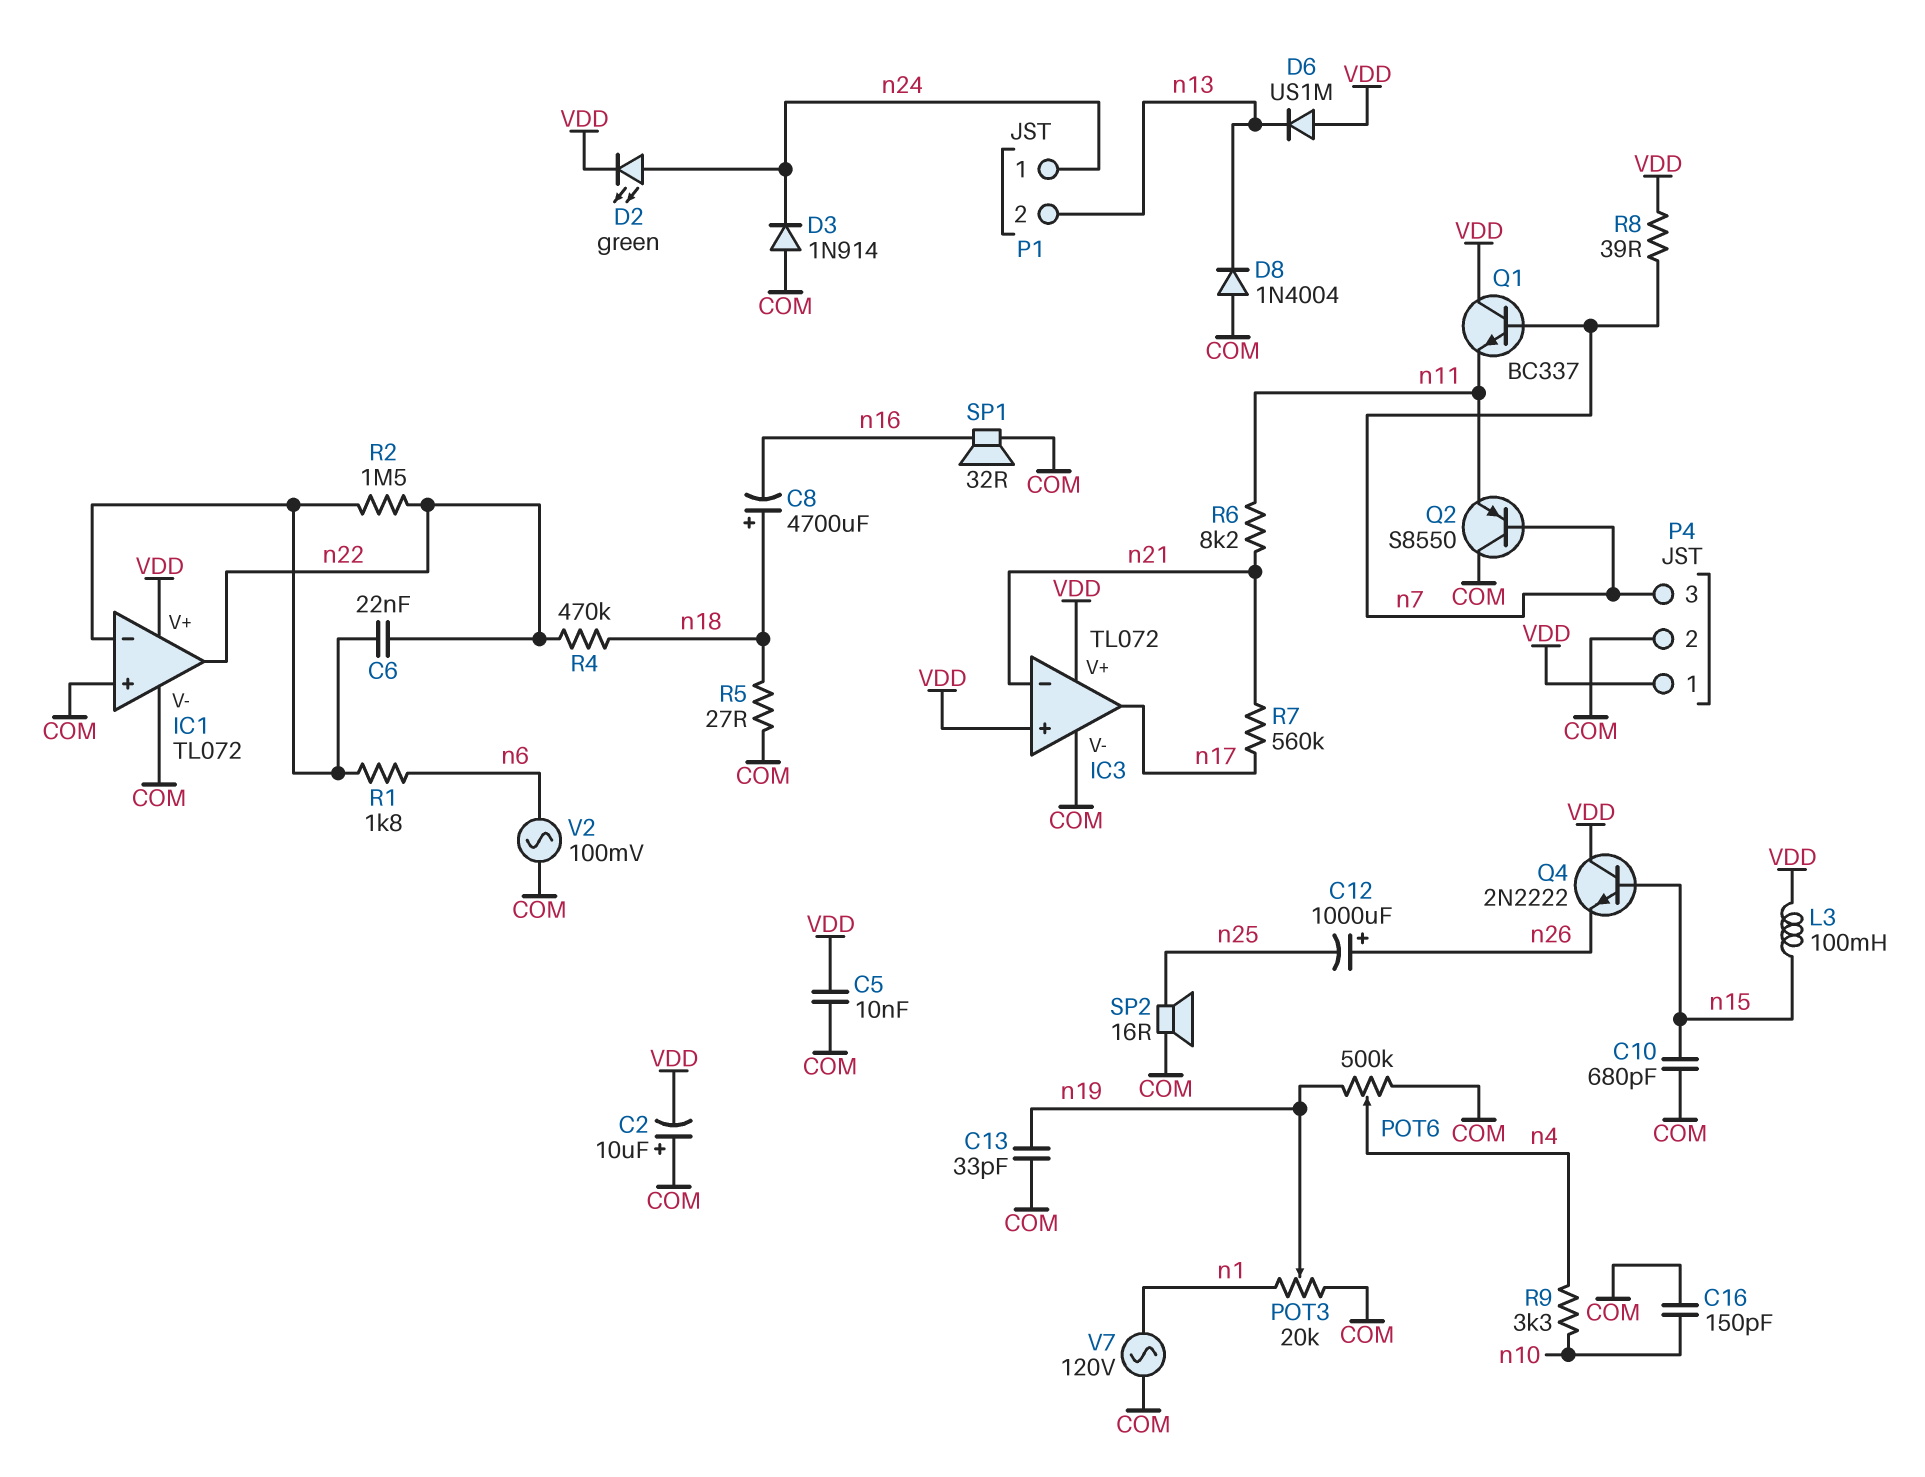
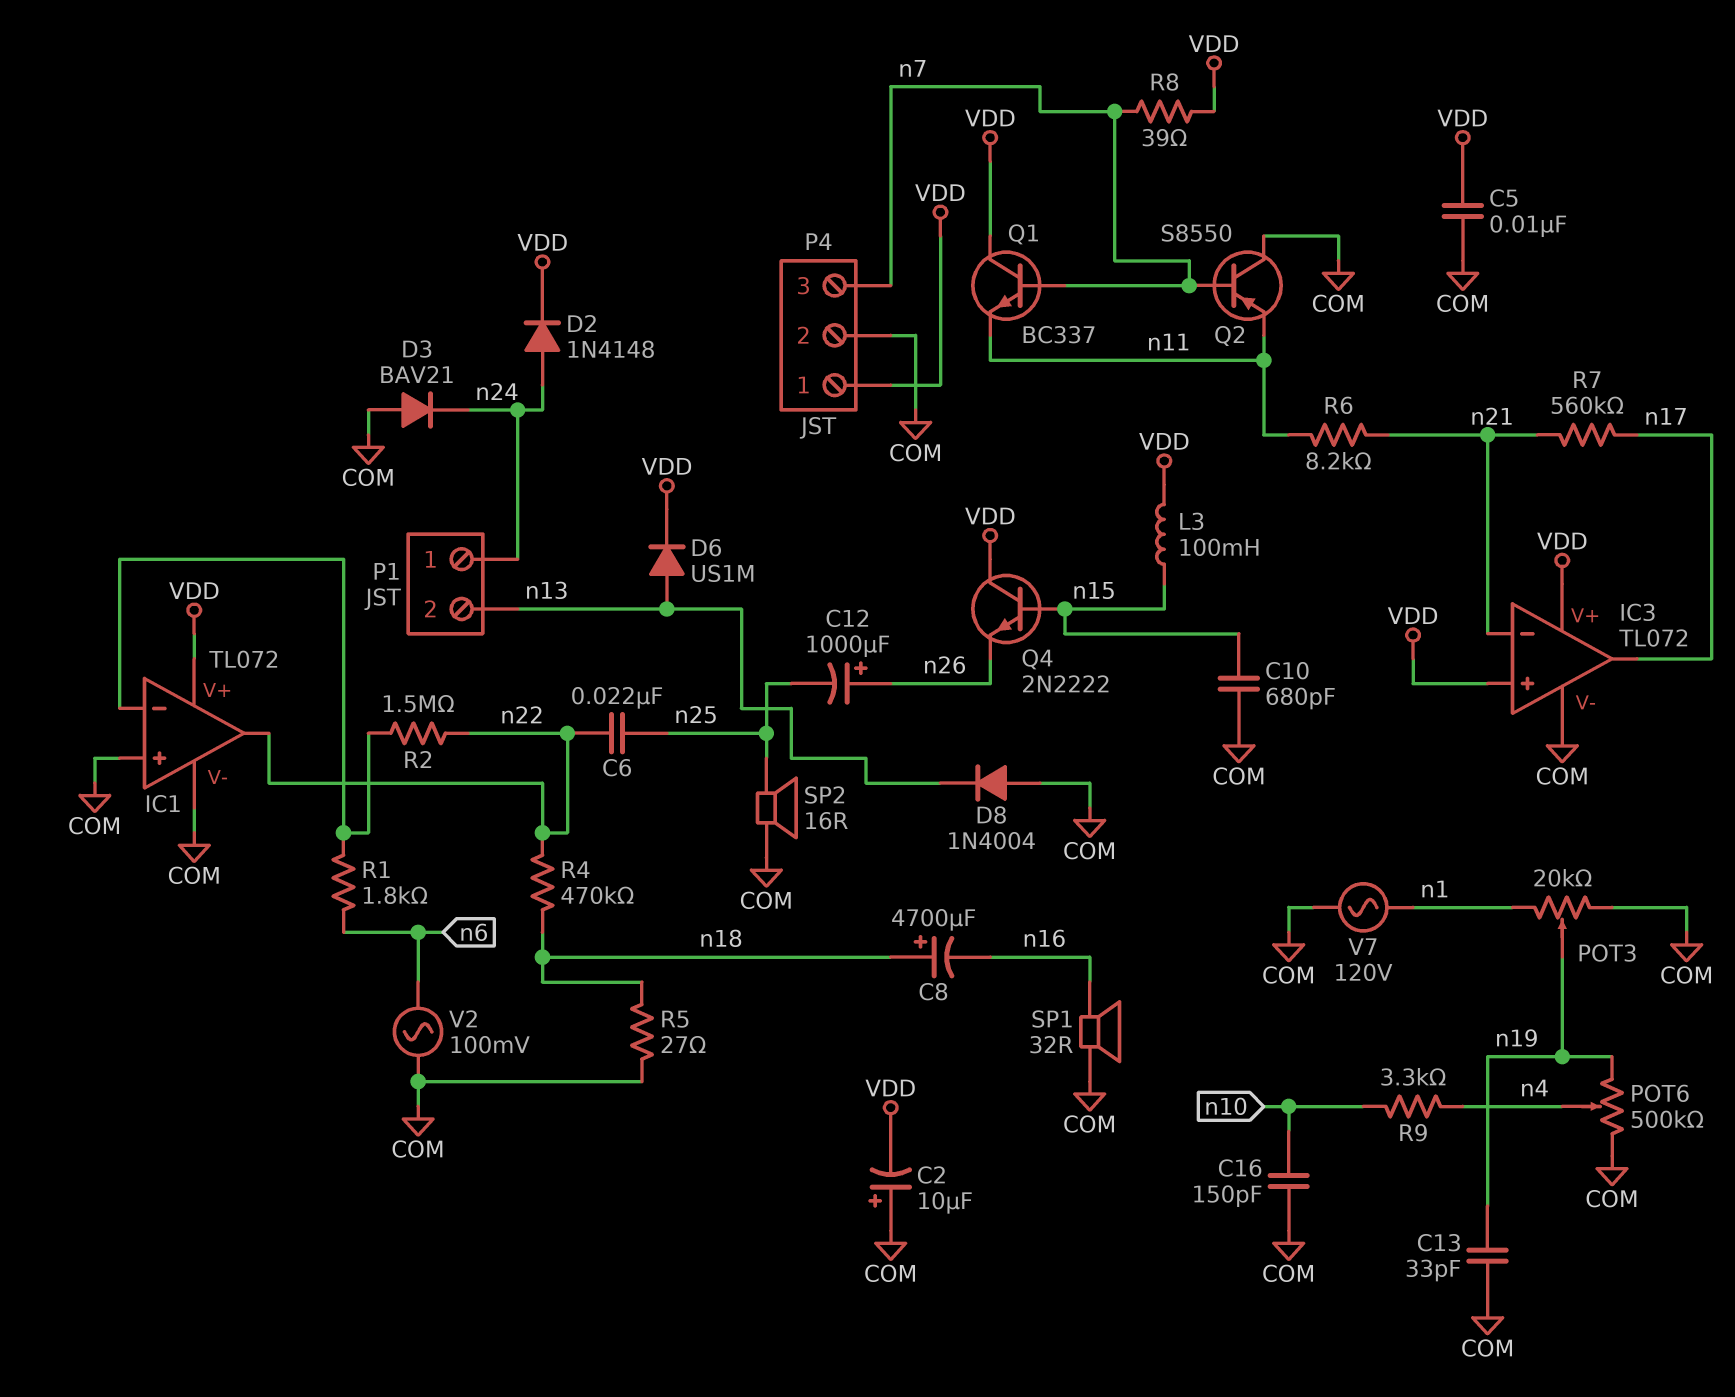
C6: 22nF (IC1/in-, n22) -> 22nF (n22, n25)
D2: LED green (A n24, K VDD) -> diode 1N4148 (A n24, K VDD)
D3: diode 1N914 (A COM, K n24) -> diode BAV21 (A COM, K n24)
D6: diode US1M (A VDD, K n13) -> diode US1M (A n13, K VDD)

